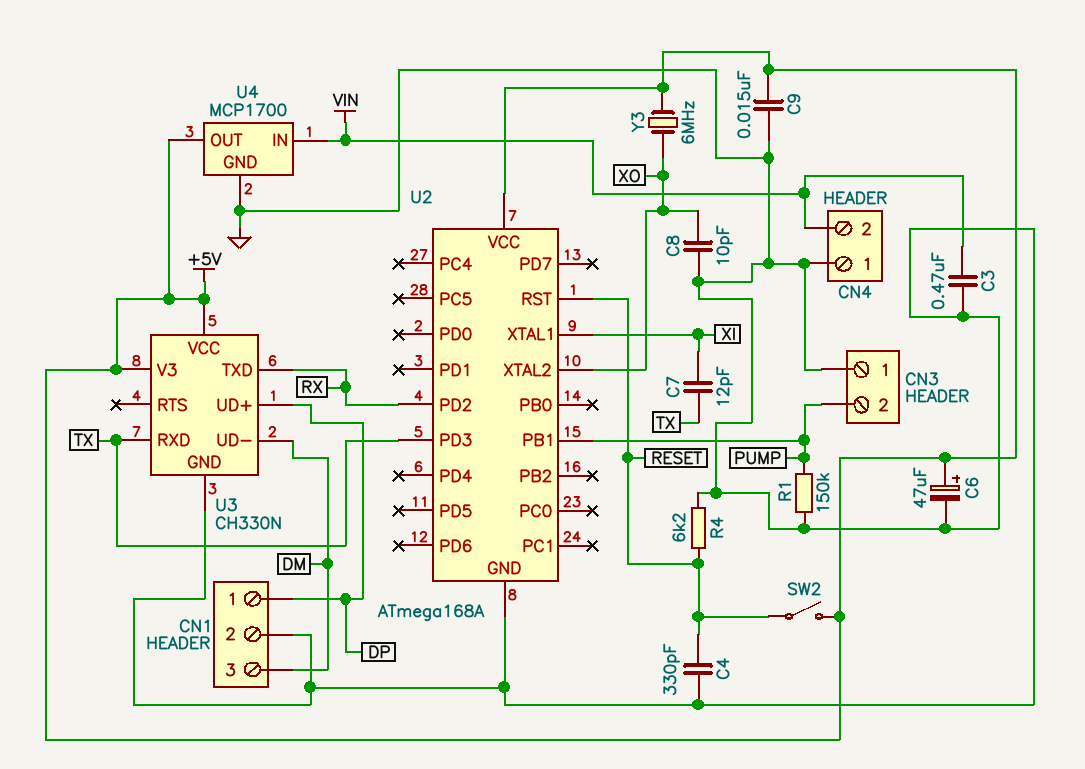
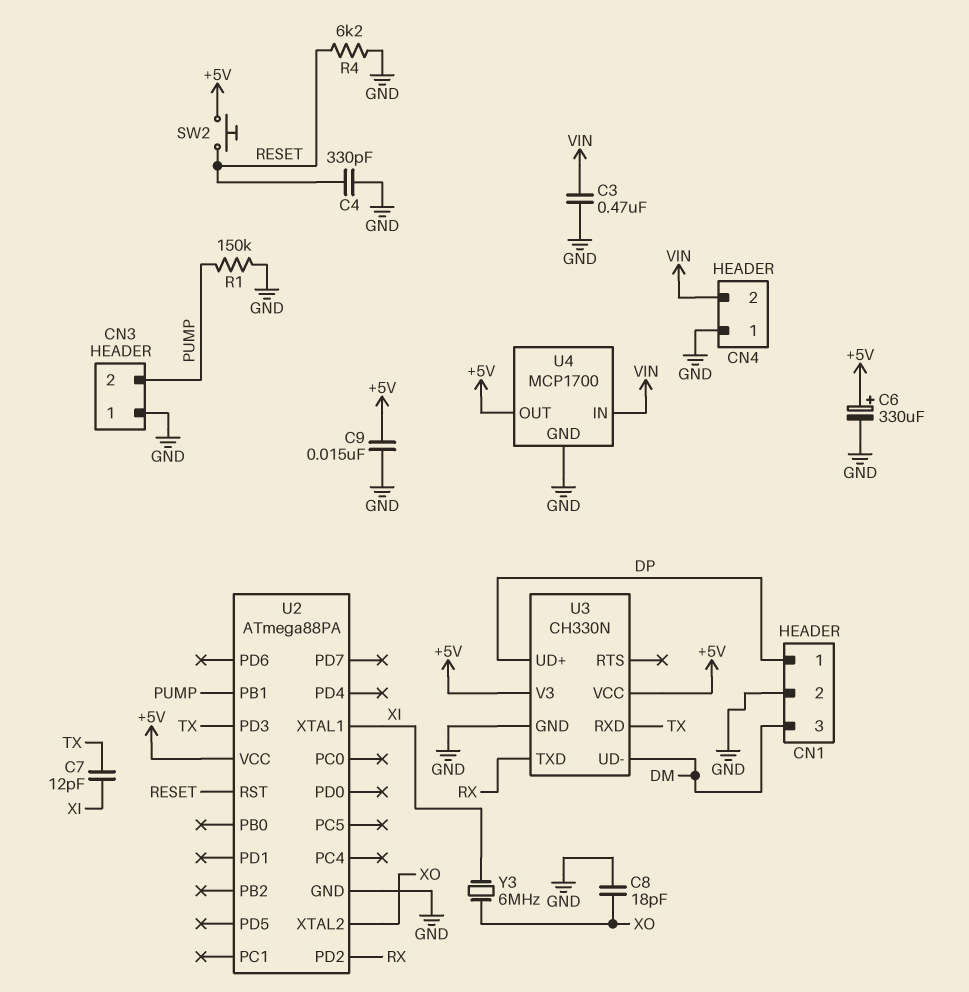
C6: 47uF (plus +5V, minus GND) -> 330uF (plus +5V, minus GND)
C8: 10pF (GND, XO) -> 18pF (GND, XO)
SW2: switch (+5V, RESET) -> button (+5V, RESET)
U2: ATmega168A -> ATmega88PA
Y3: 6MHz (+5V, XO) -> 6MHz (XI, XO)

